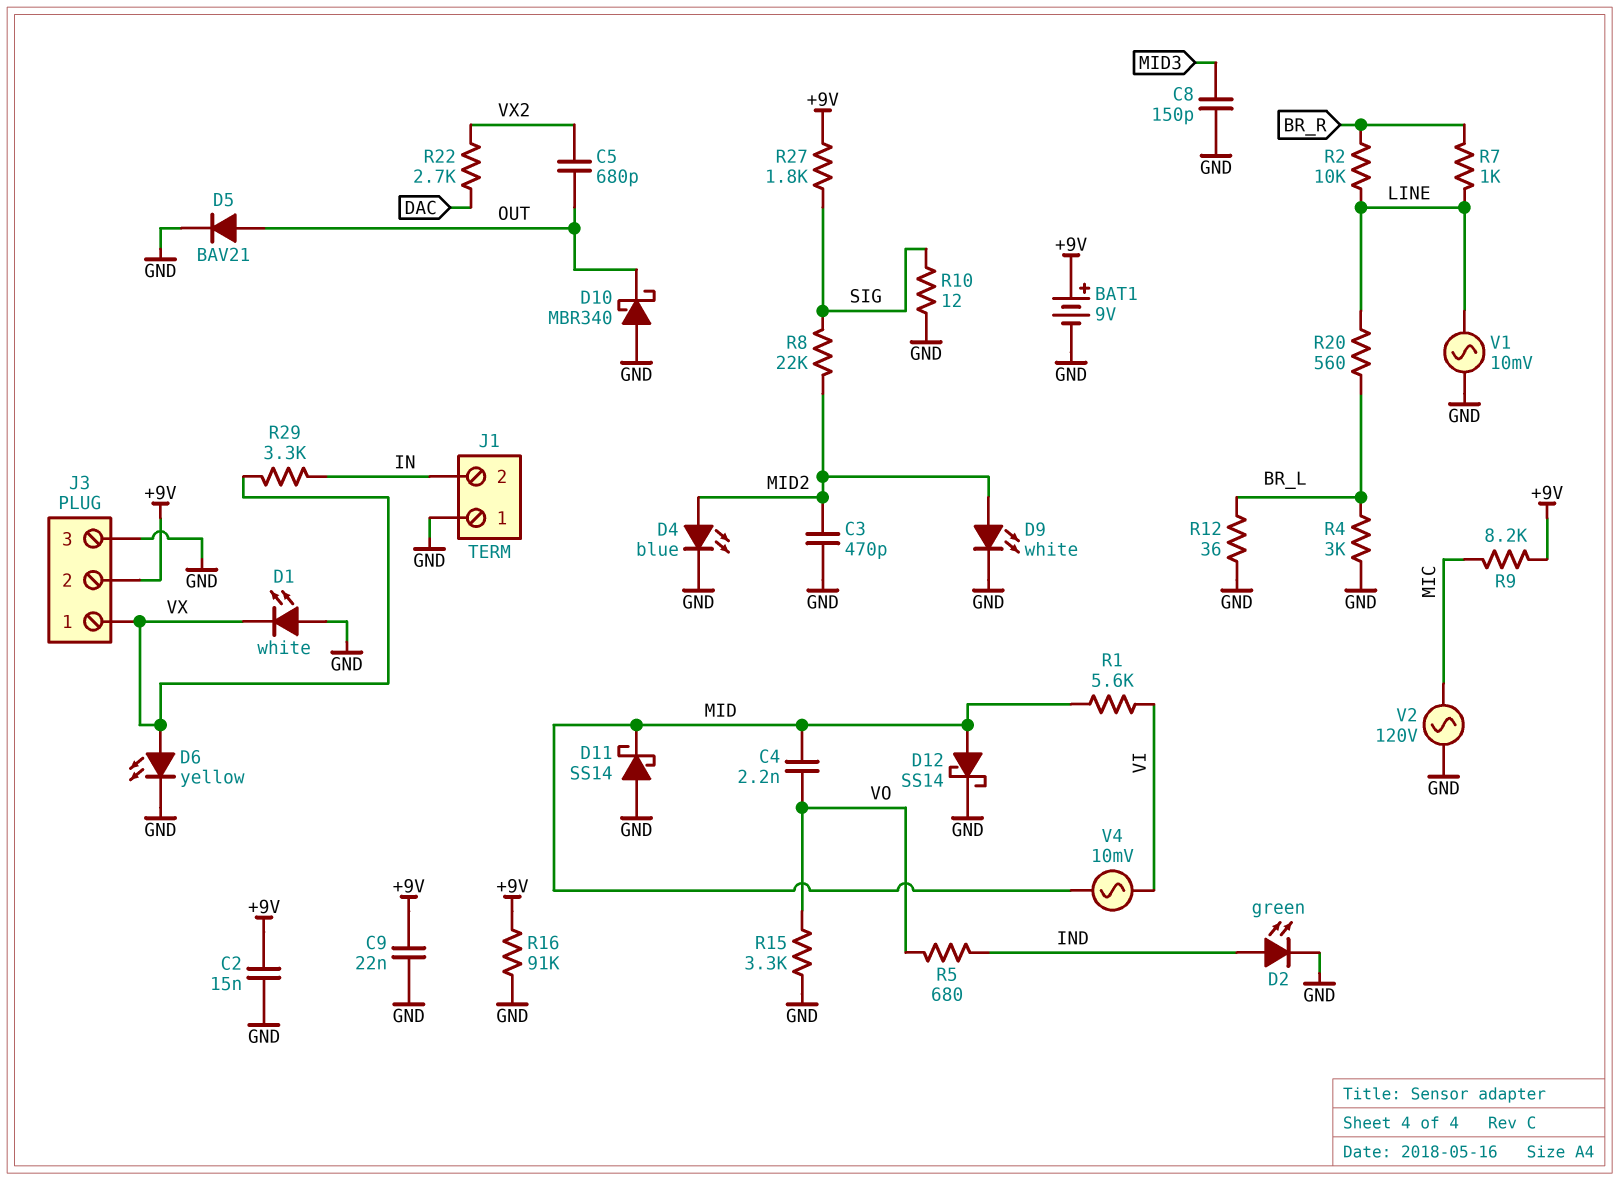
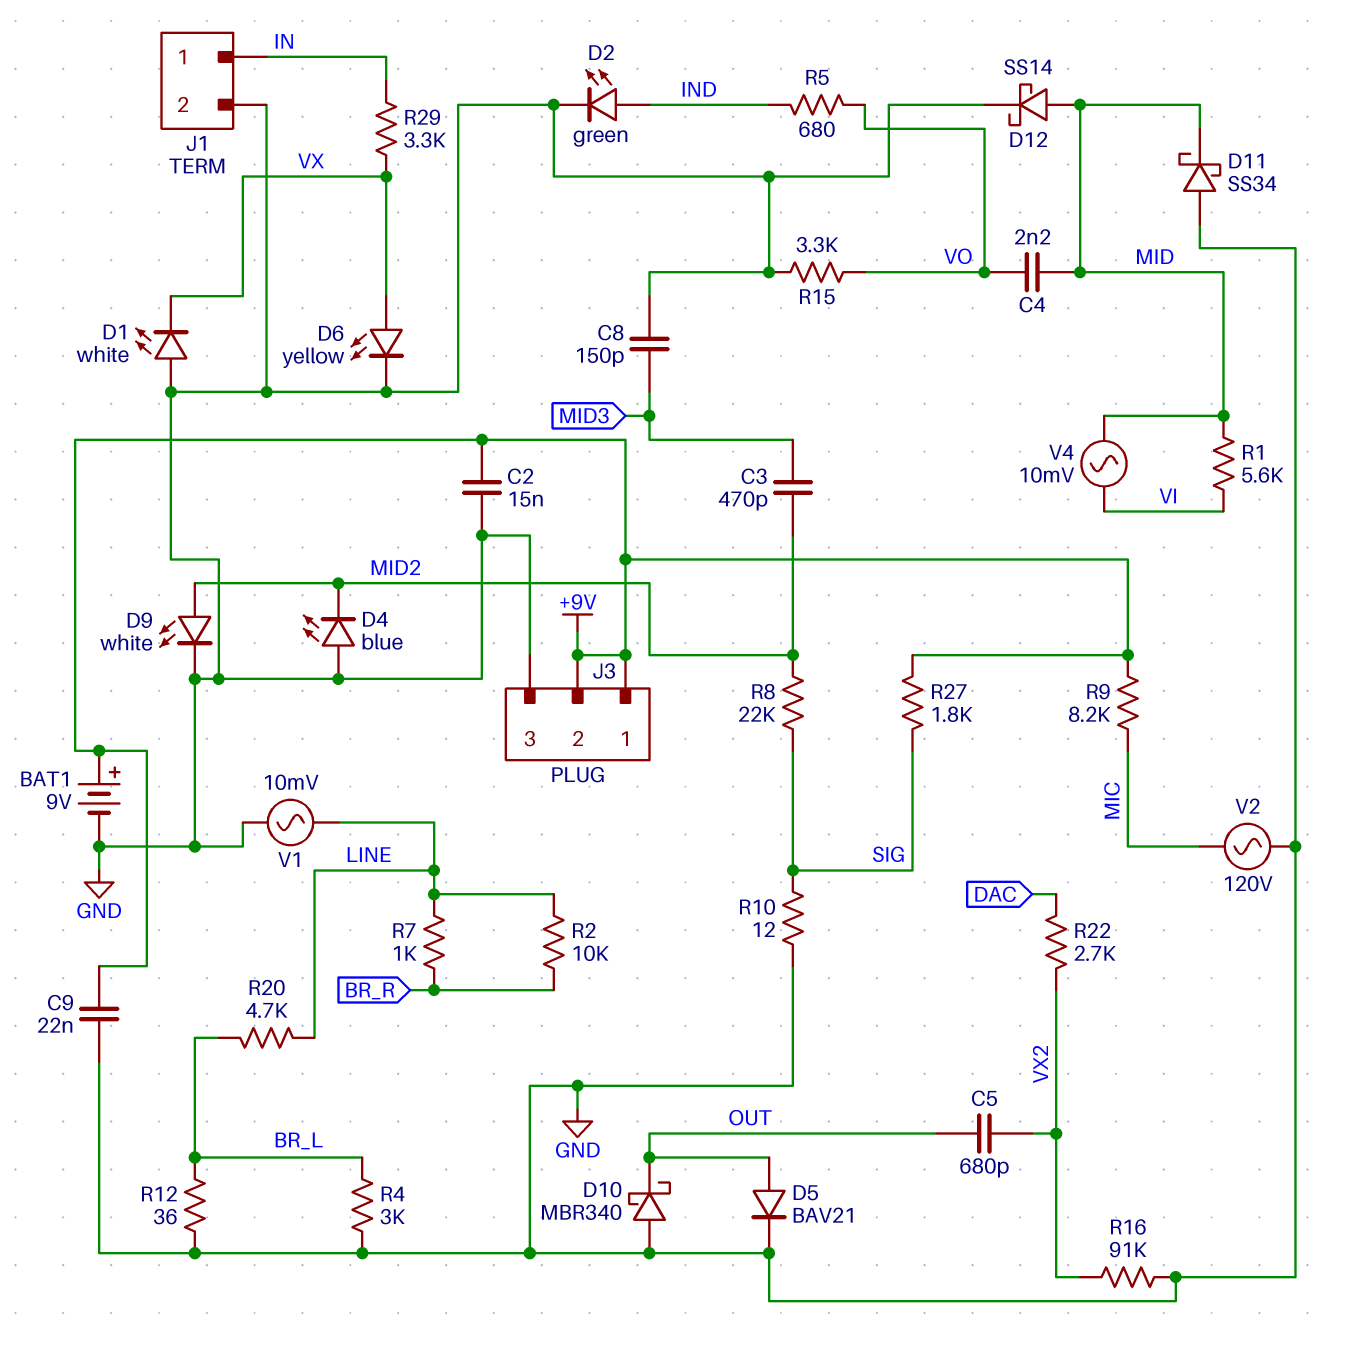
C3: 470pF (GND, MID2) -> 470pF (MID2, MID3)
D4: LED blue (A MID2, K GND) -> LED blue (A GND, K MID2)
D11: schottky SS14 (A GND, K MID) -> schottky SS34 (A GND, K MID)
J1 pin 1: GND -> IN
J1 pin 2: IN -> GND
J3 pin 1: VX -> +9V
R16: 91k (+9V, GND) -> 91k (GND, VX2)
R20: 560 (BR_L, LINE) -> 4.7k (BR_L, LINE)

